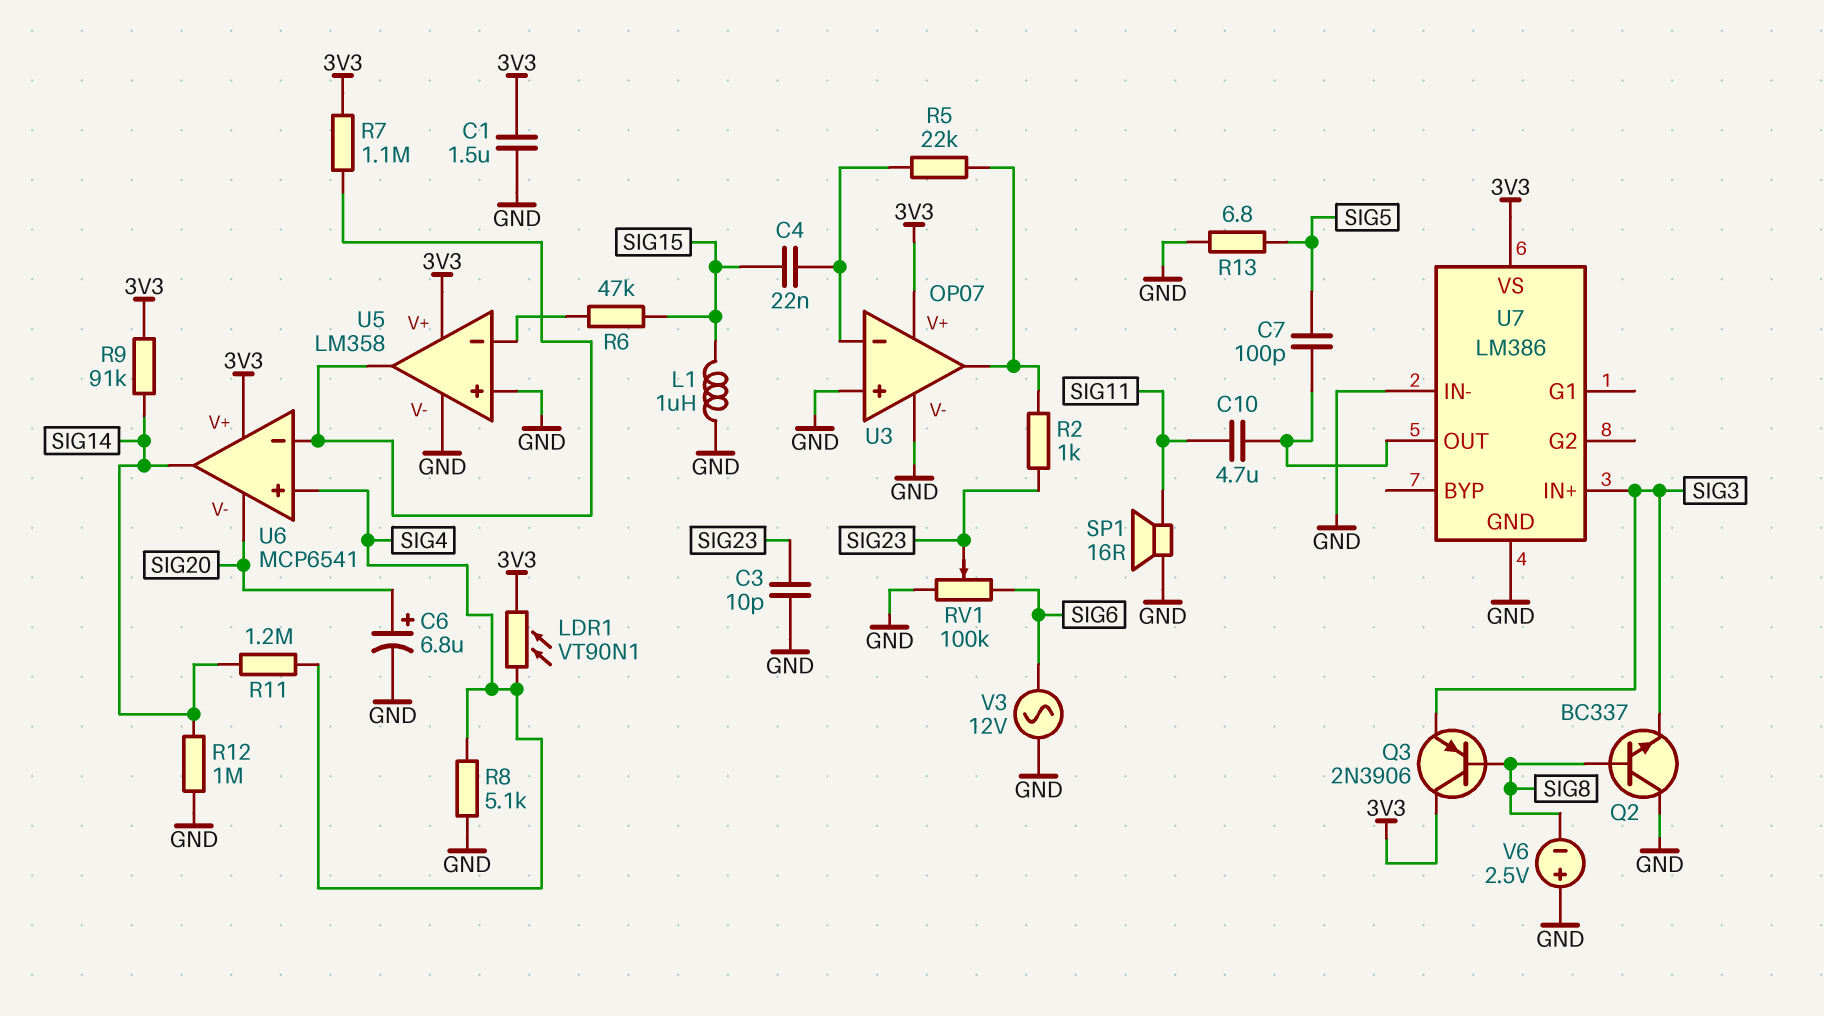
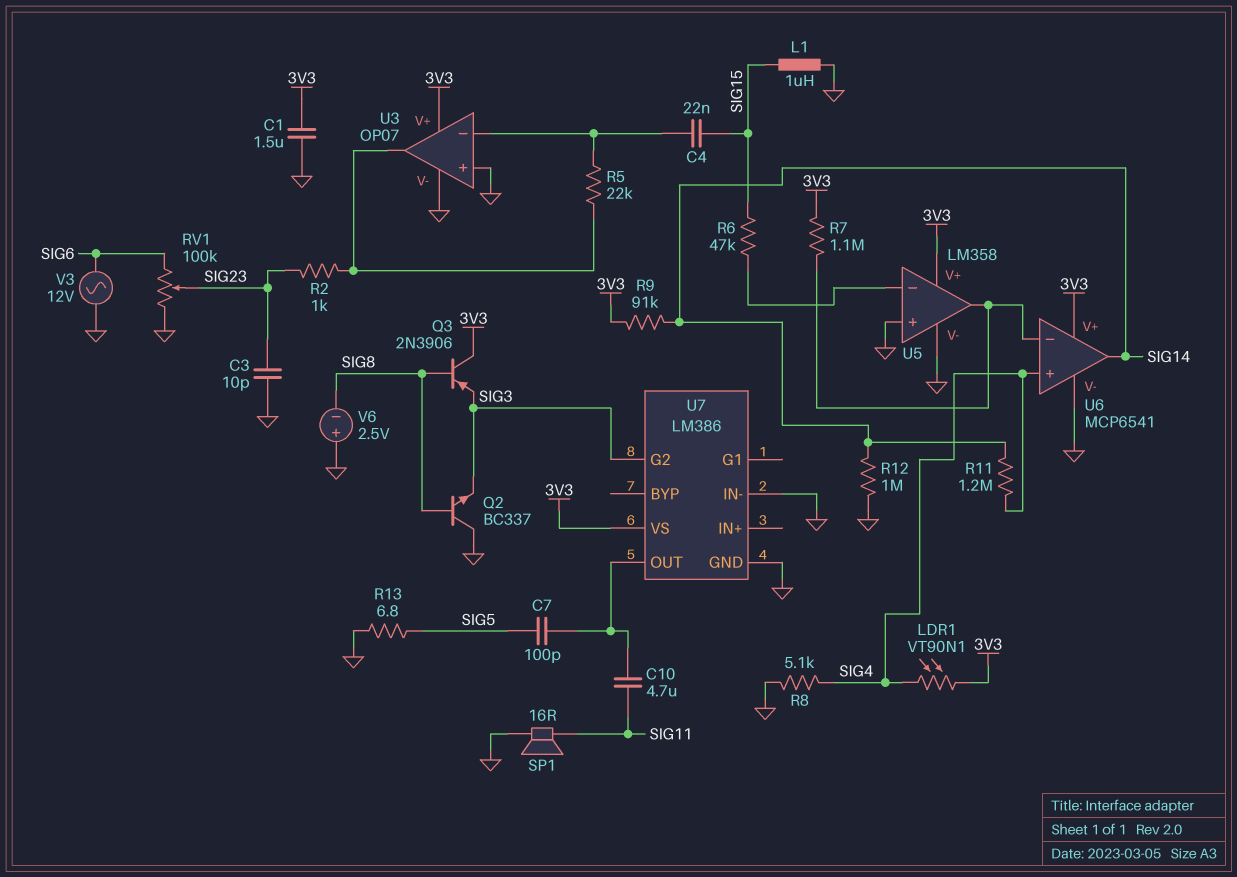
C6: 6.8uF (plus SIG20, minus GND) -> none
U6 pin V-: SIG20 -> GND
U7 pin G2: none -> SIG3
U7 pin IN+: SIG3 -> none

